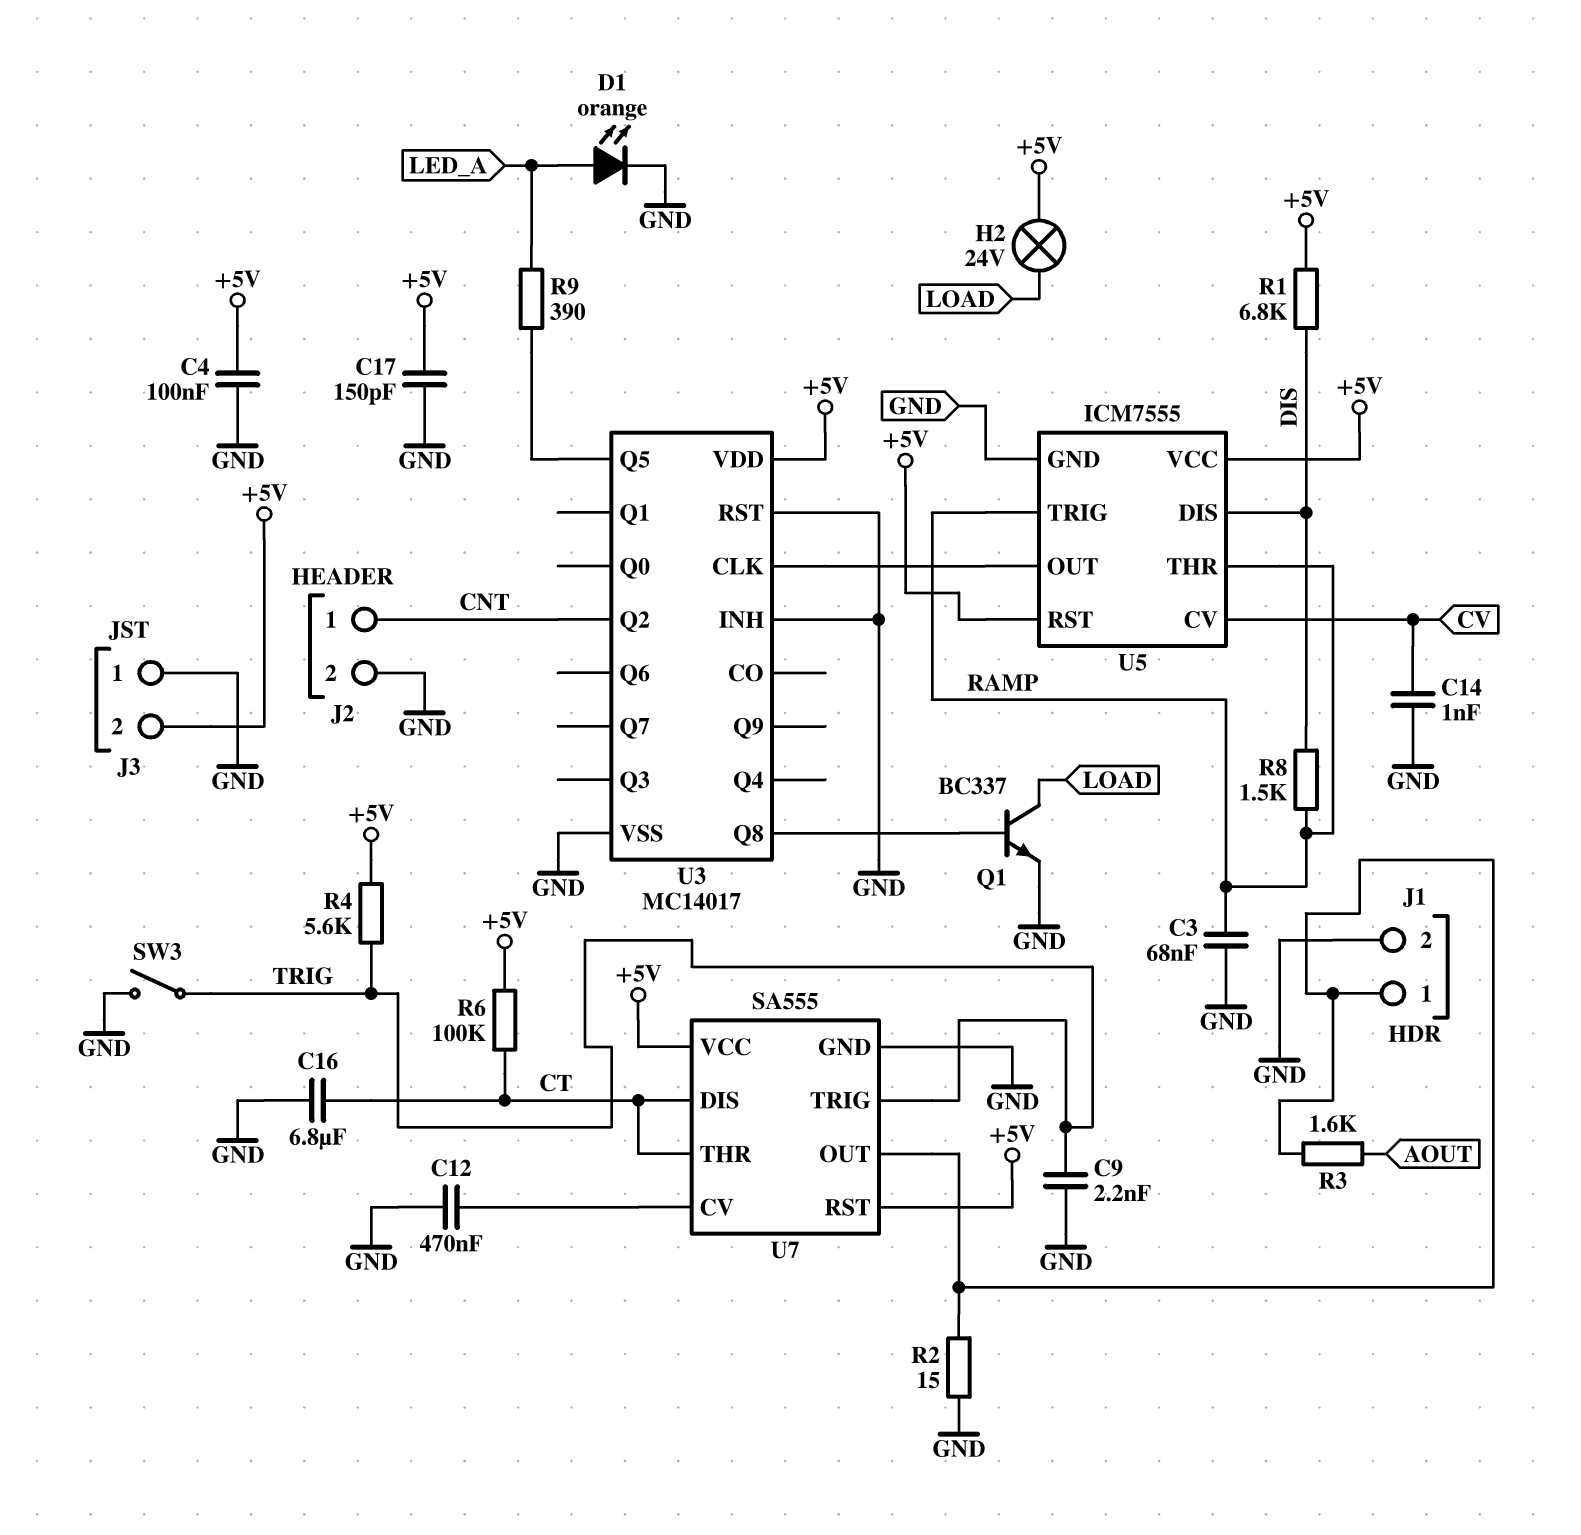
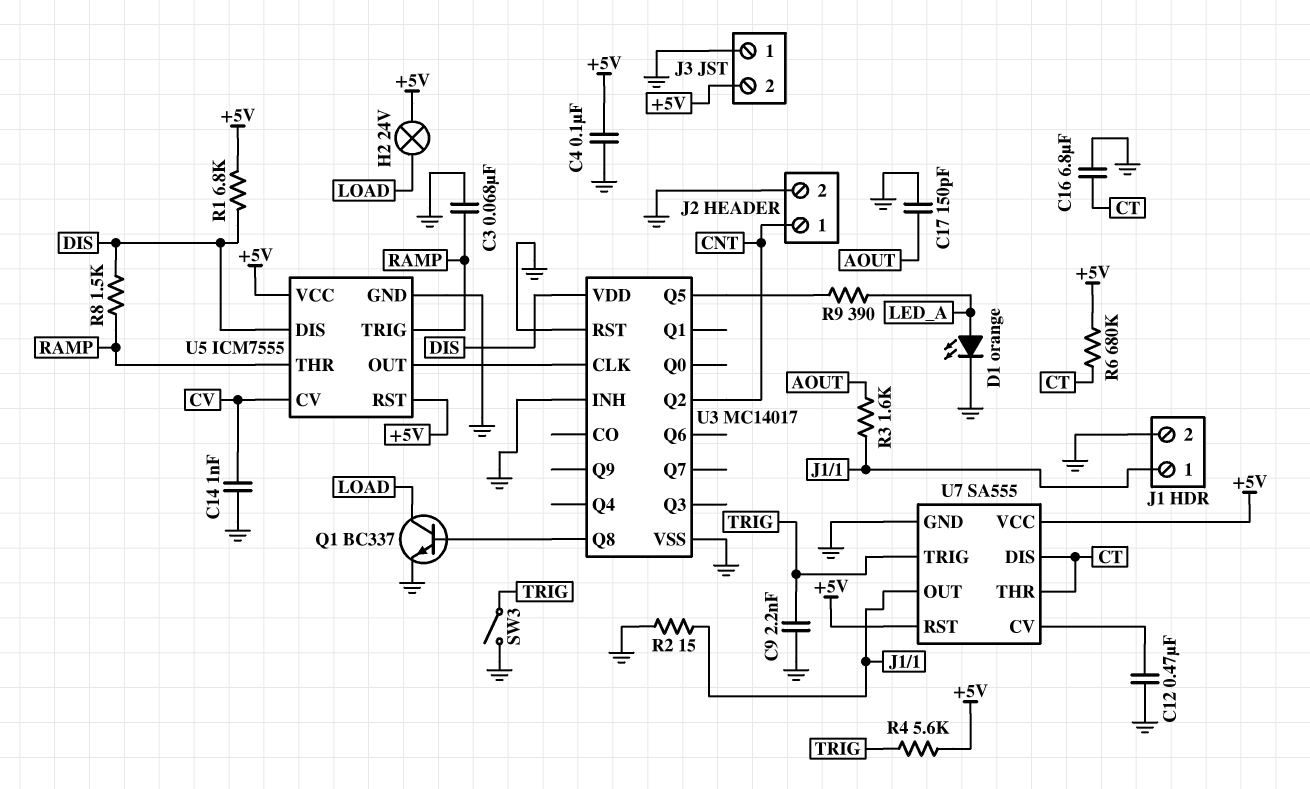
C17: 150pF (+5V, GND) -> 150pF (AOUT, GND)
R6: 100k (+5V, CT) -> 680k (+5V, CT)
U3 pin VDD: +5V -> DIS

